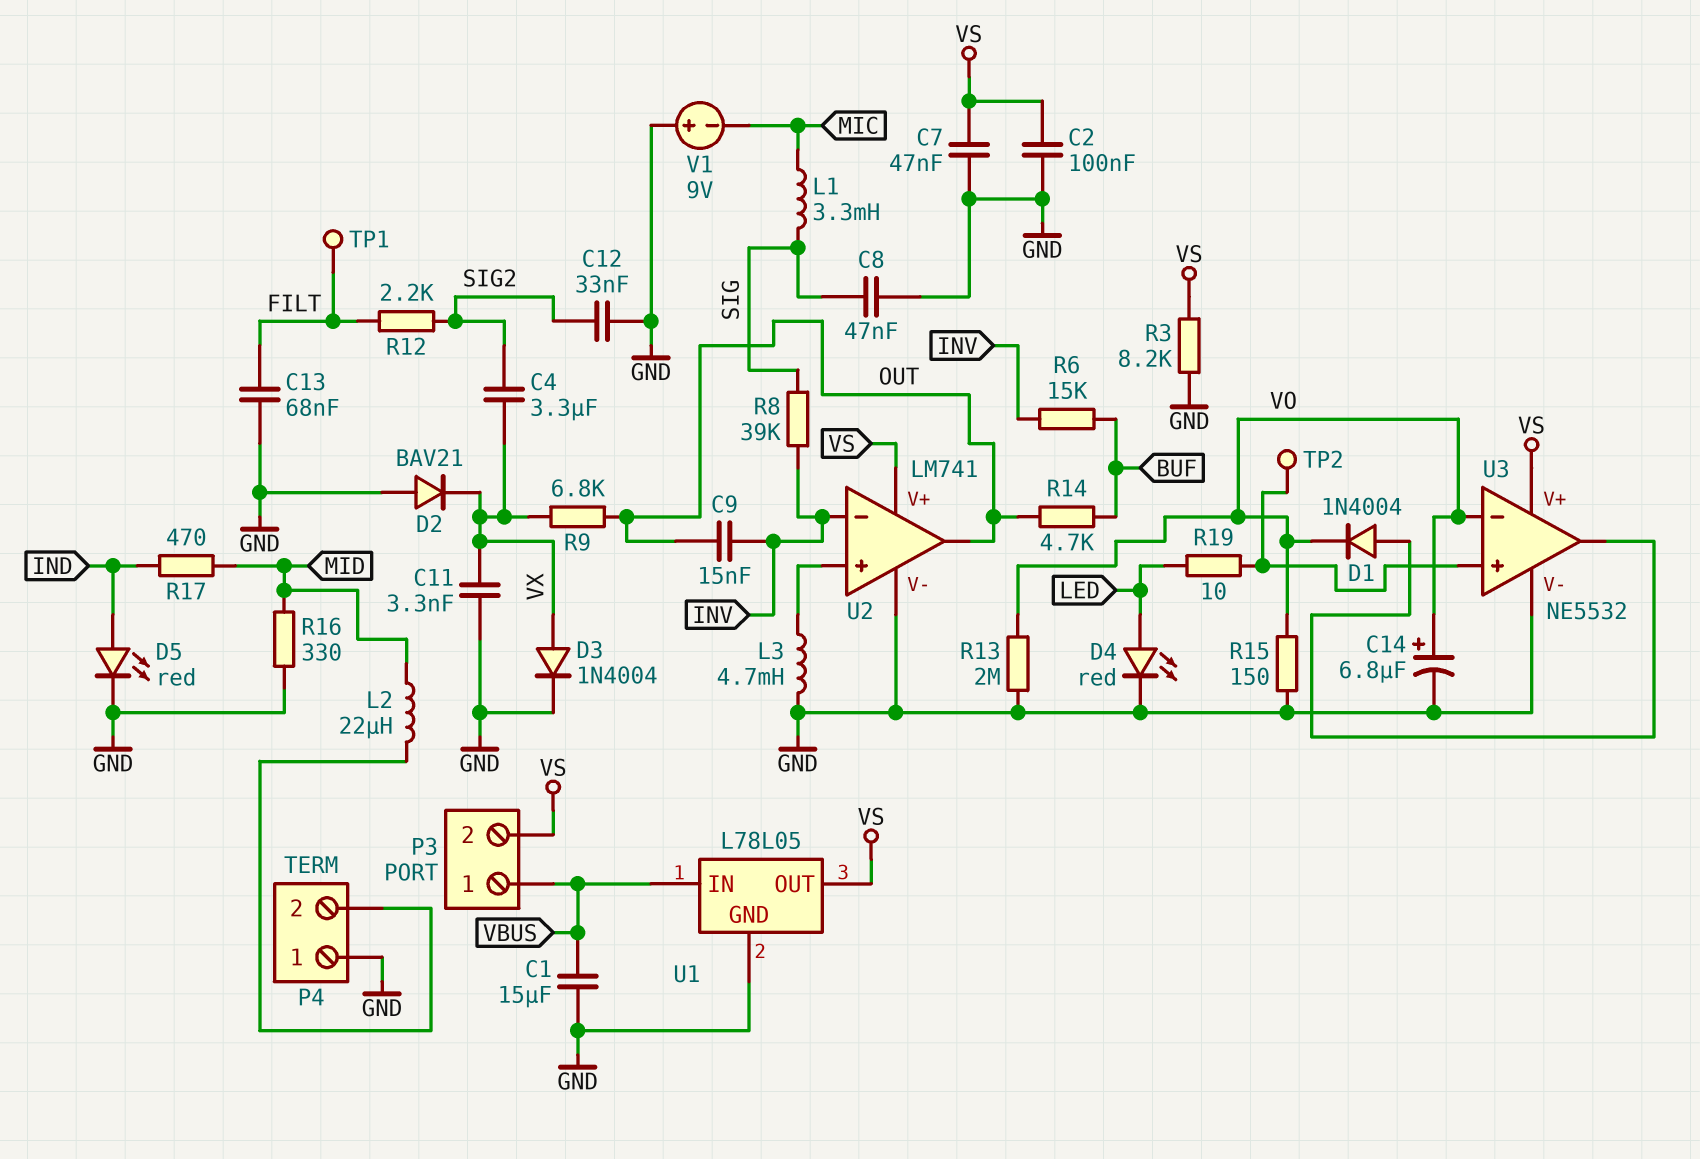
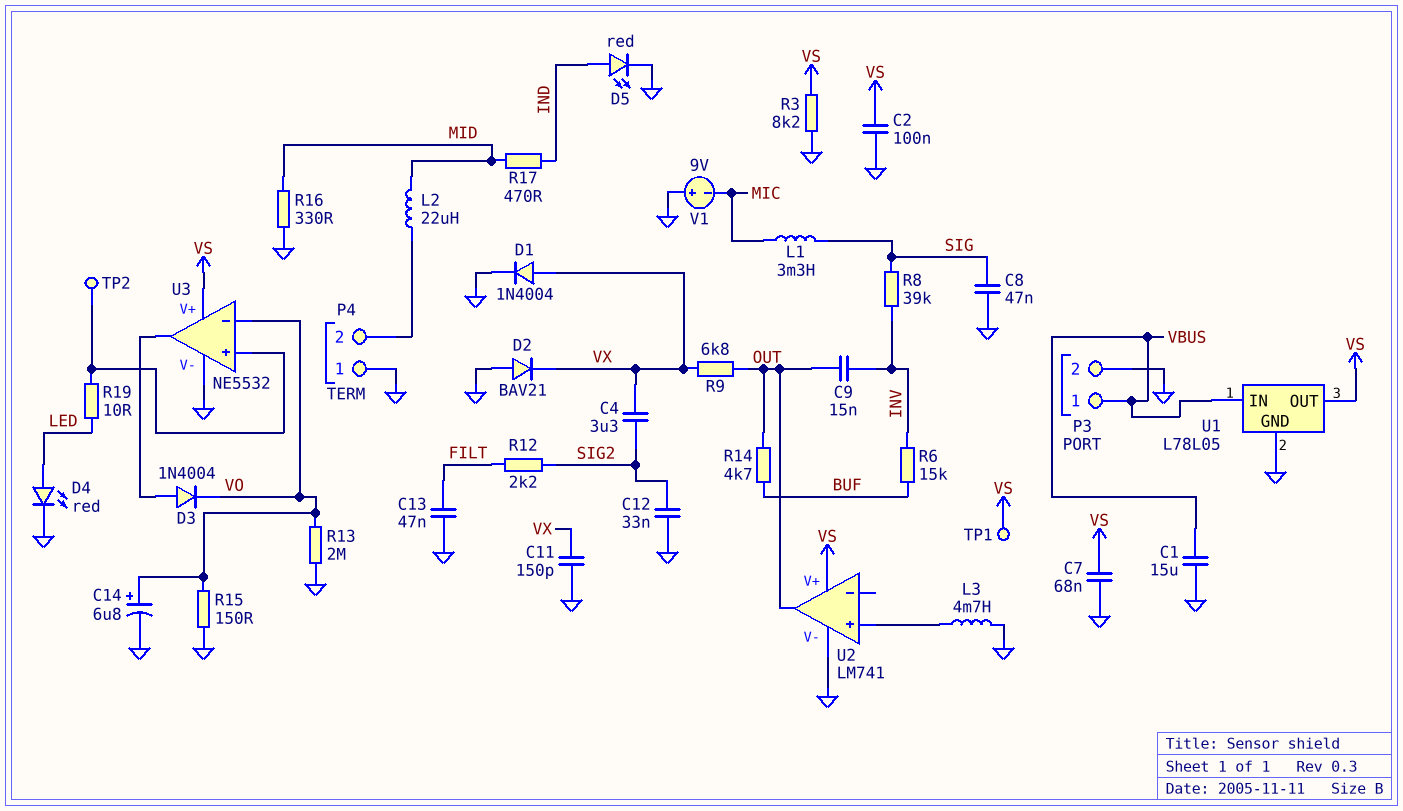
C7: 47nF (GND, VS) -> 68nF (GND, VS)
C11: 3.3nF (GND, VX) -> 150pF (GND, VX)
C13: 68nF (FILT, GND) -> 47nF (FILT, GND)
D1: diode 1N4004 (A U3/out, K VO) -> diode 1N4004 (A VX, K GND)
D3: diode 1N4004 (A VX, K GND) -> diode 1N4004 (A U3/out, K VO)
P3 pin 2: VS -> GND
TP1: test point (FILT) -> test point (VS)
U2 pin in-: INV -> none

